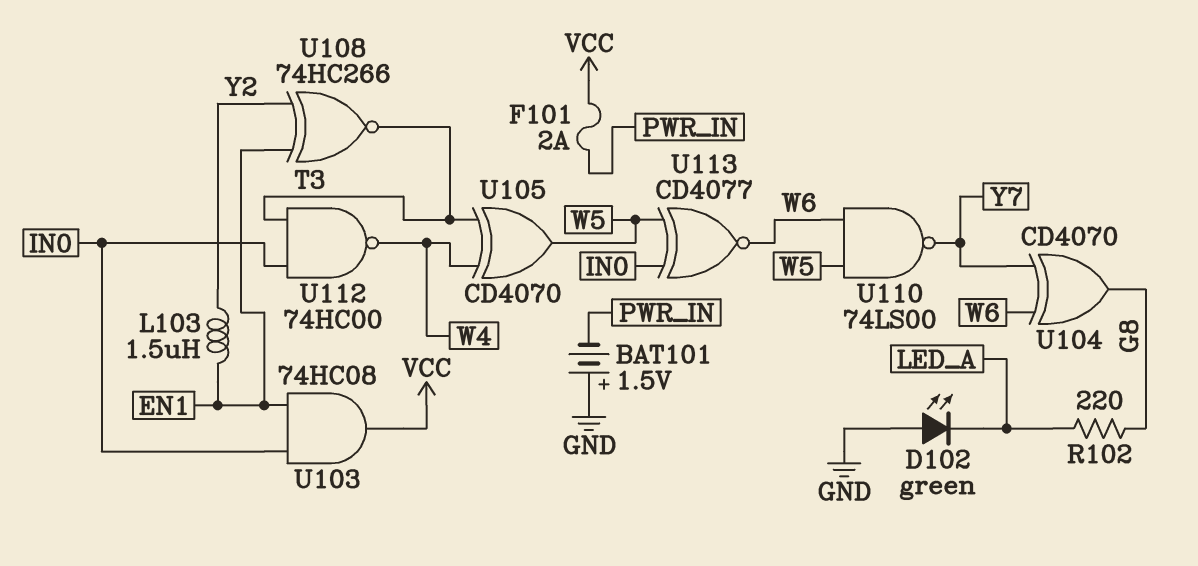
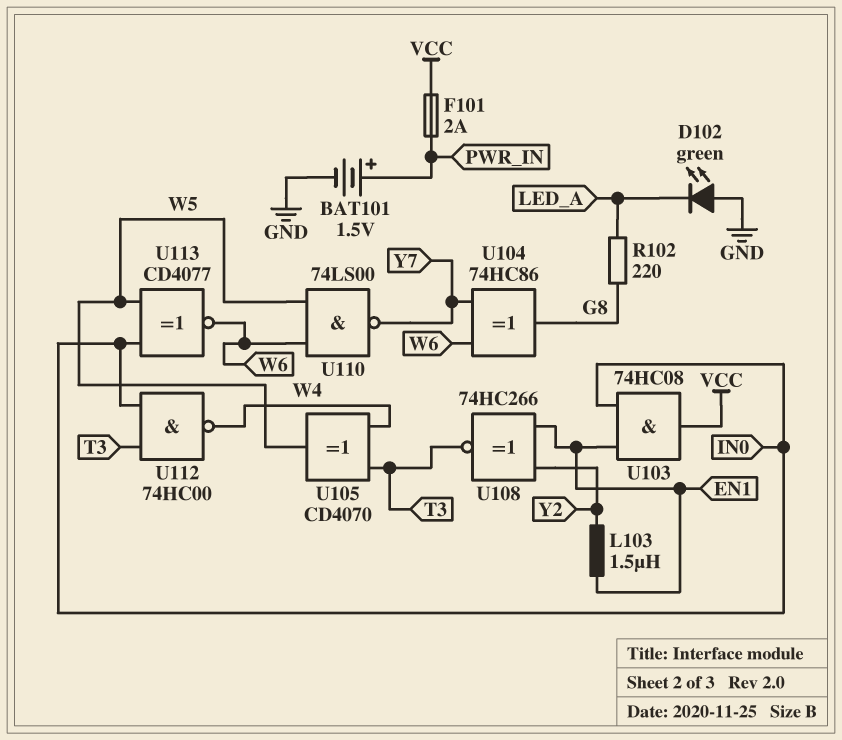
BAT101: 1.5V (plus GND, minus PWR_IN) -> 1.5V (plus PWR_IN, minus GND)
U104: XOR CD4070 (in W6, in Y7, out G8) -> XOR 74HC86 (in W6, in Y7, out G8)

